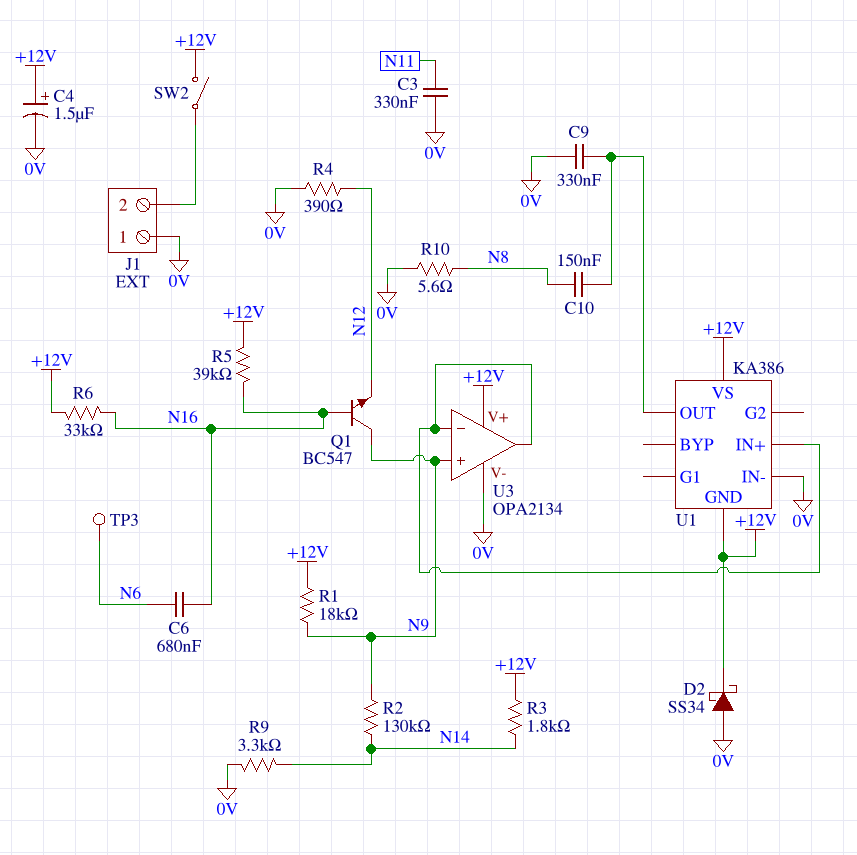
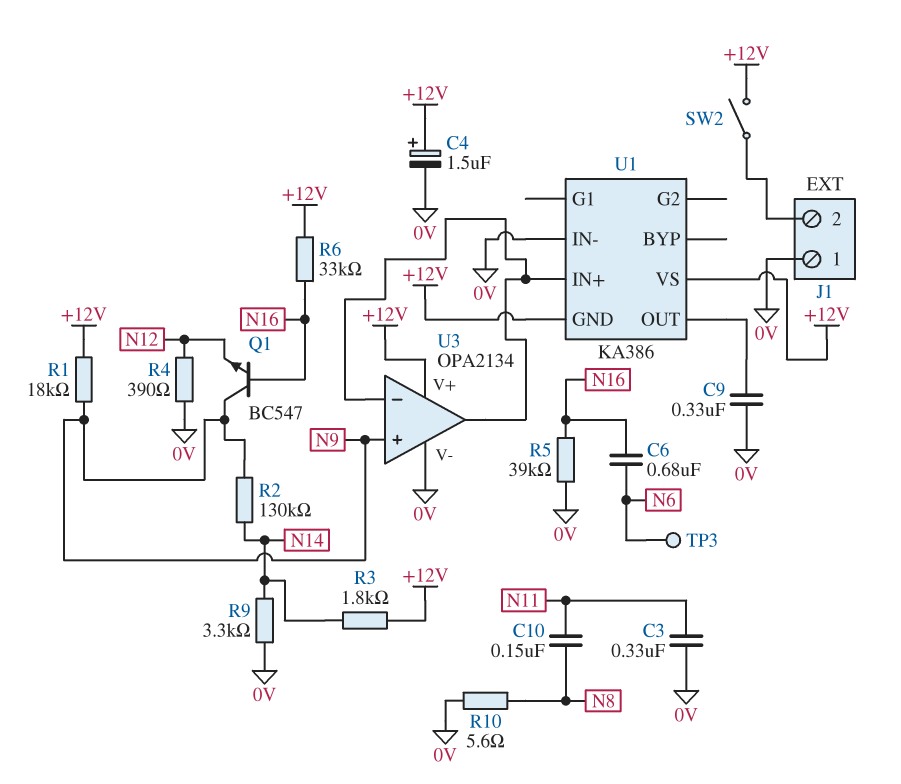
C10: 150nF (N8, U1/OUT) -> 150nF (N8, N11)
D2: schottky SS34 (A 0V, K +12V) -> none
R5: 39k (+12V, N16) -> 39k (0V, N16)

